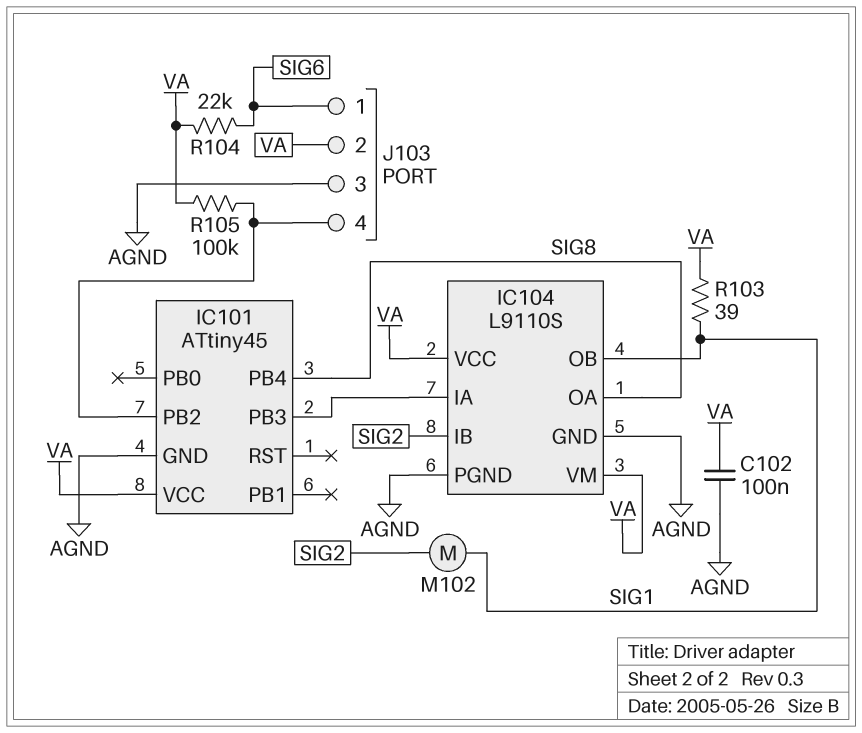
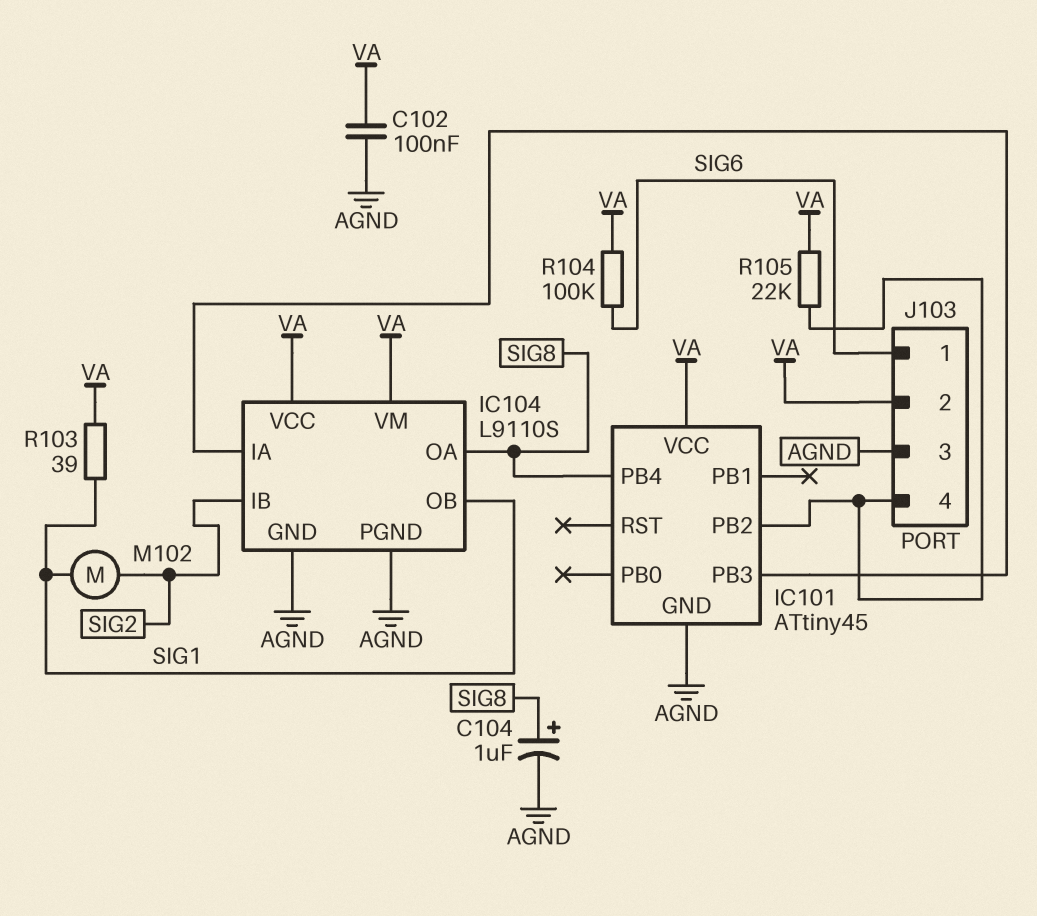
C104: none -> 1uF (plus SIG8, minus AGND)
R104: 22k (SIG6, VA) -> 100k (SIG6, VA)
R105: 100k (IC101/PB2, VA) -> 22k (IC101/PB2, VA)

